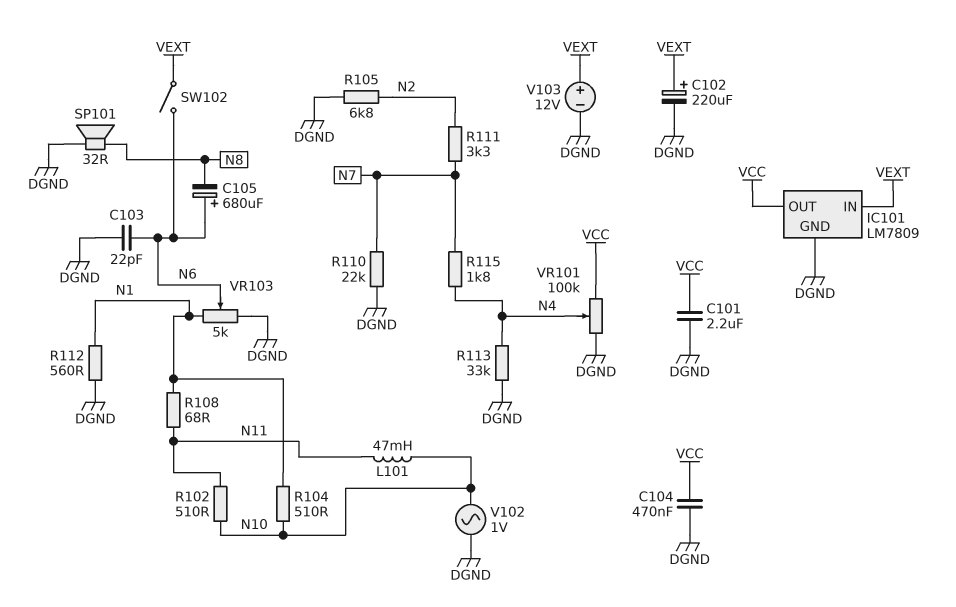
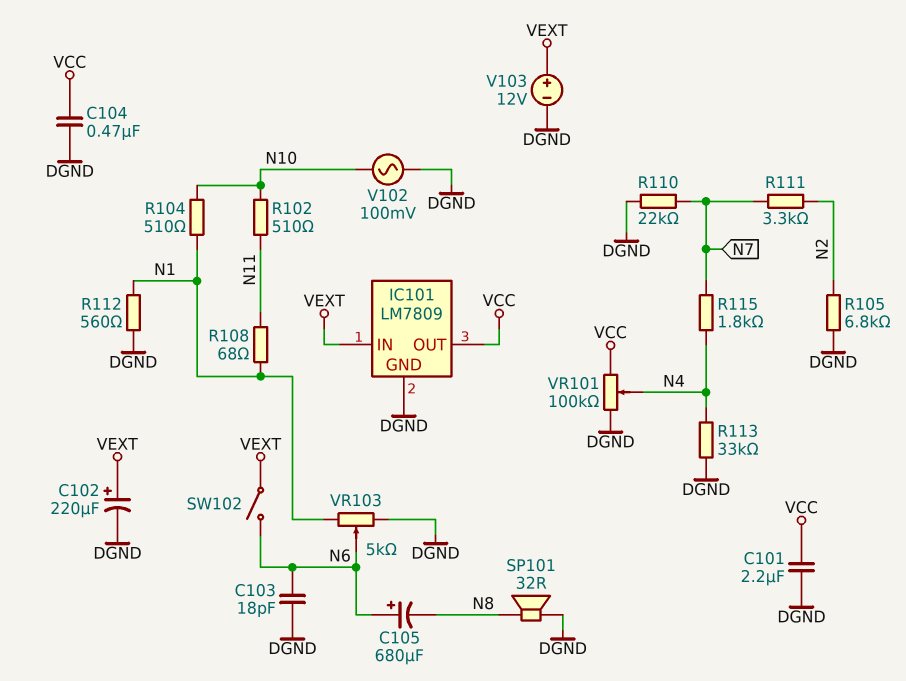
C103: 22pF (DGND, N6) -> 18pF (DGND, N6)
L101: 47mH (N10, N11) -> none
V102: AC 1V (DGND, N10) -> AC 100mV (DGND, N10)

